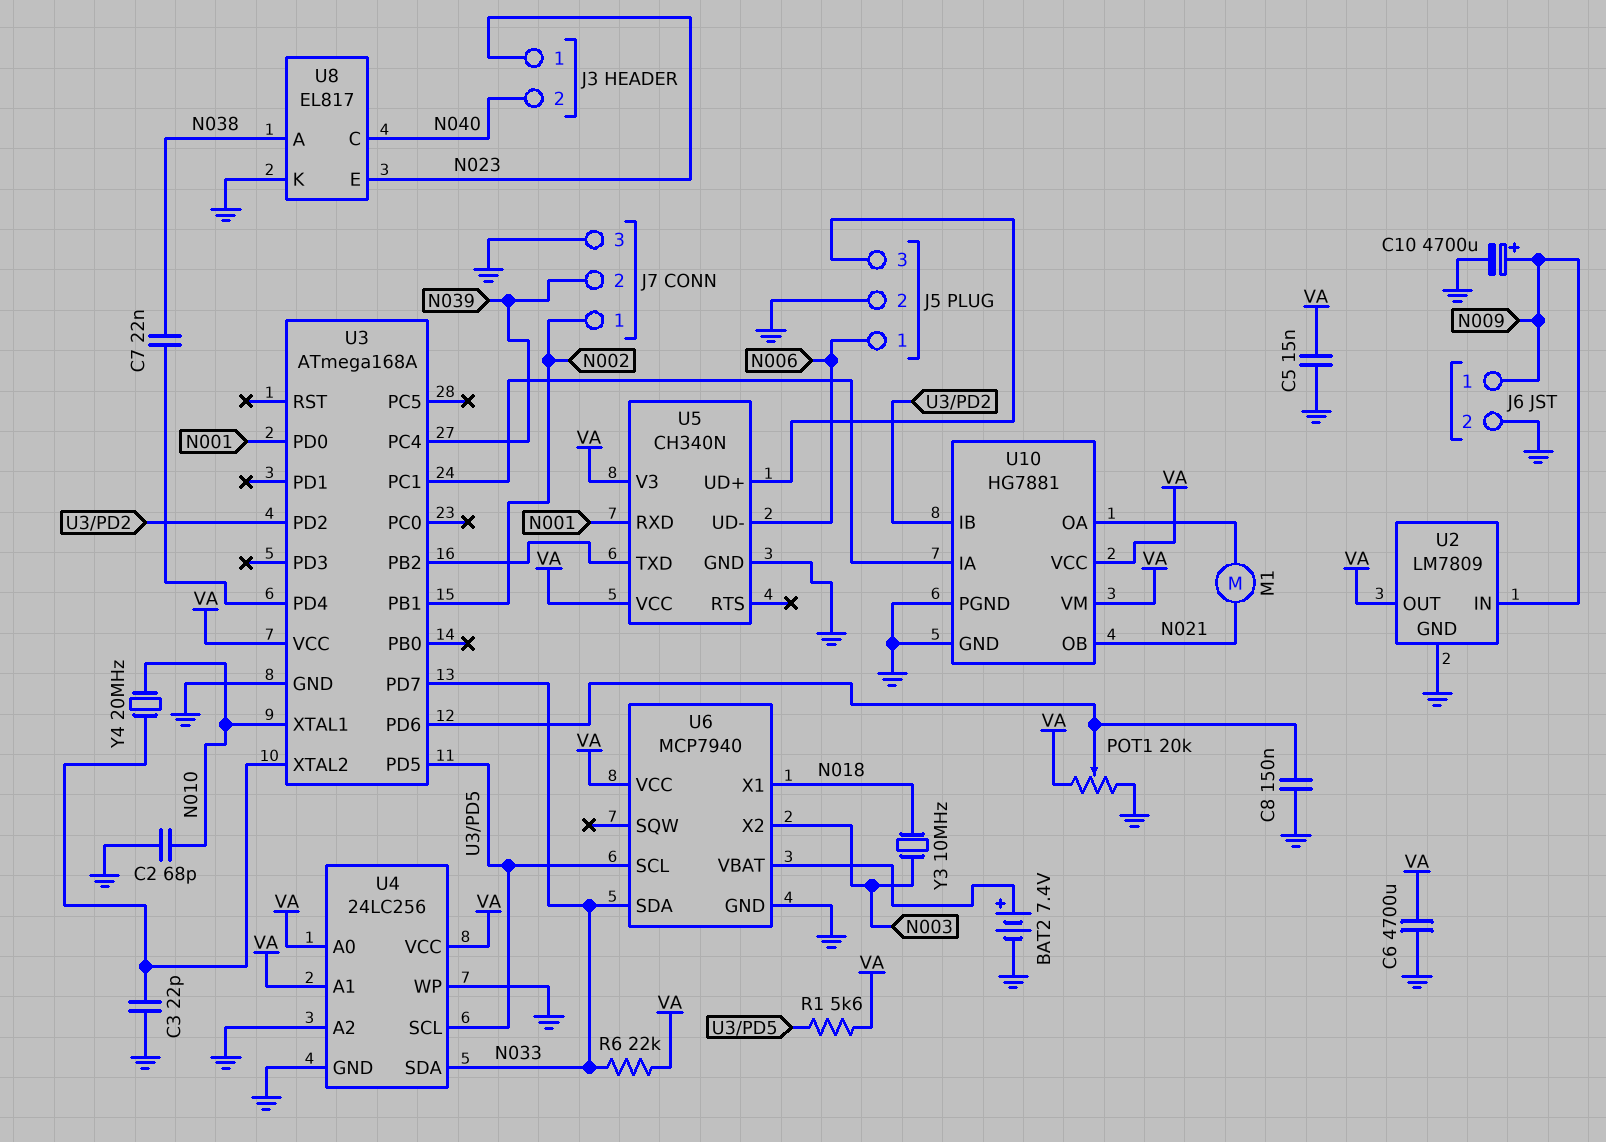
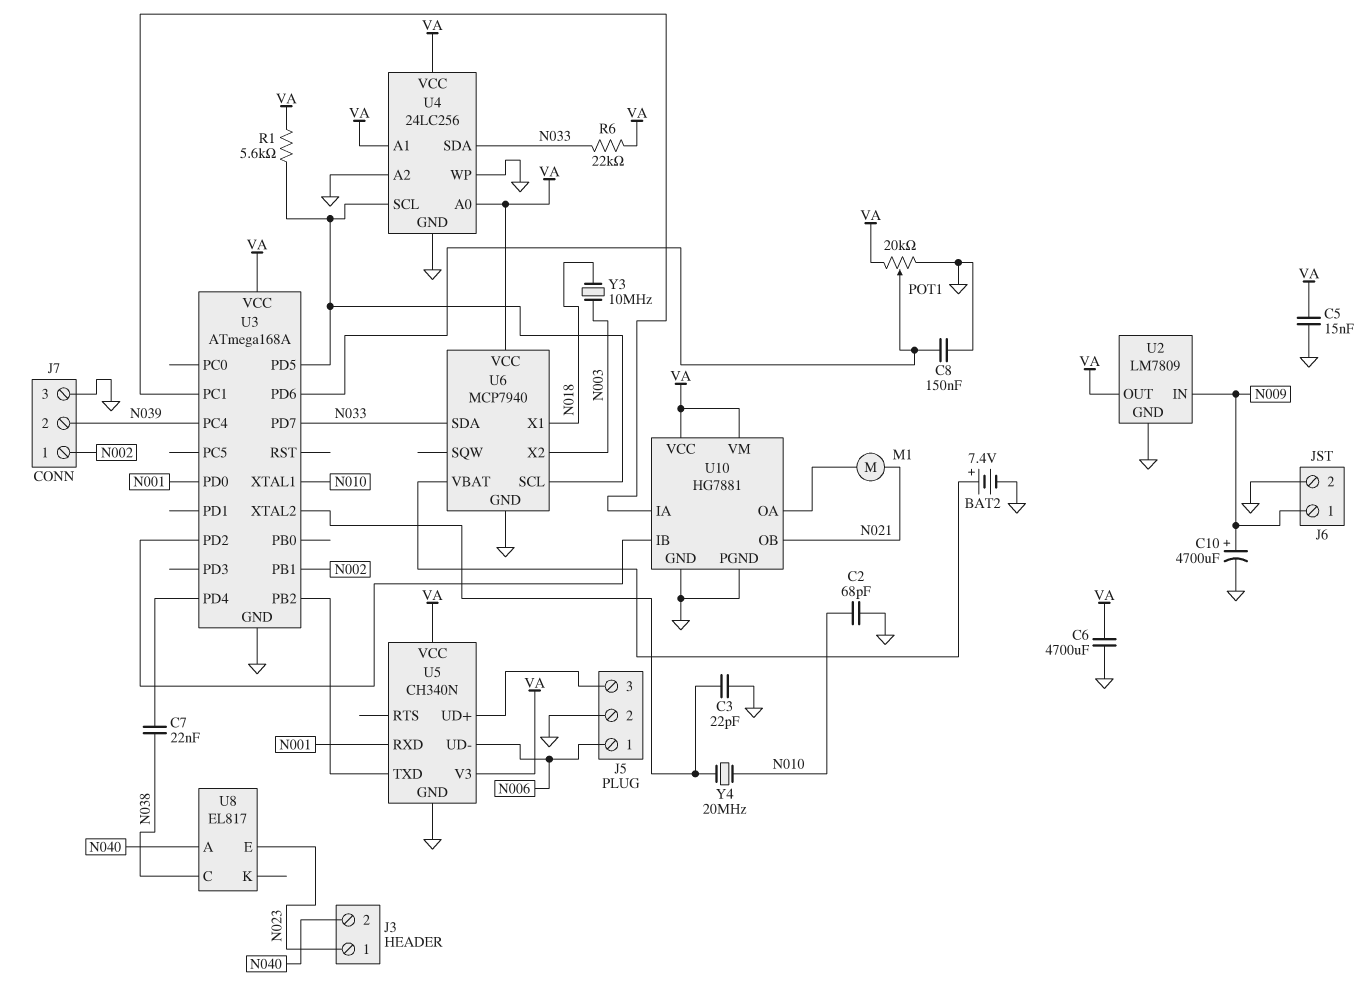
U8 pin A: N038 -> N040
U8 pin C: N040 -> N038
U8 pin K: GND -> none

